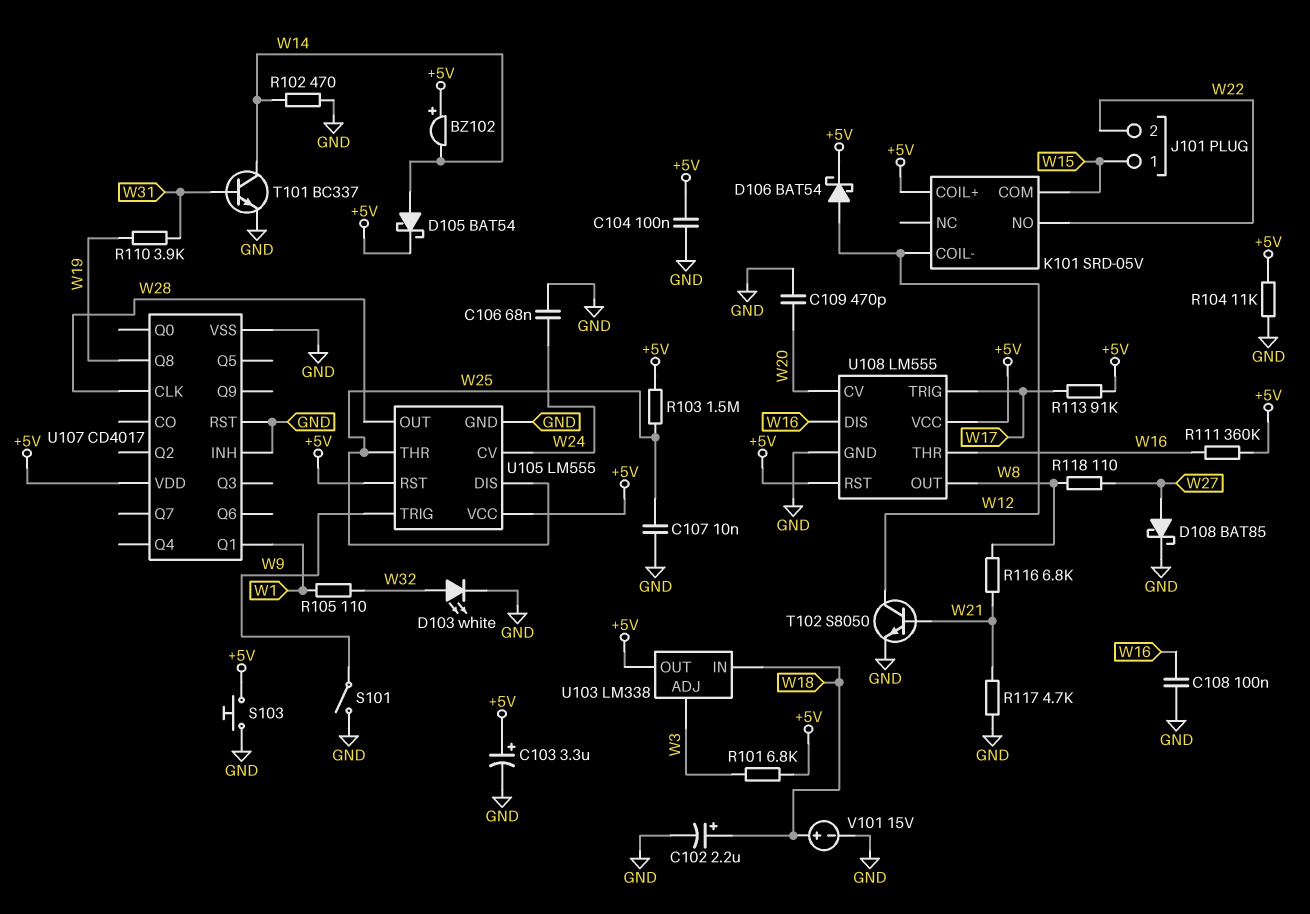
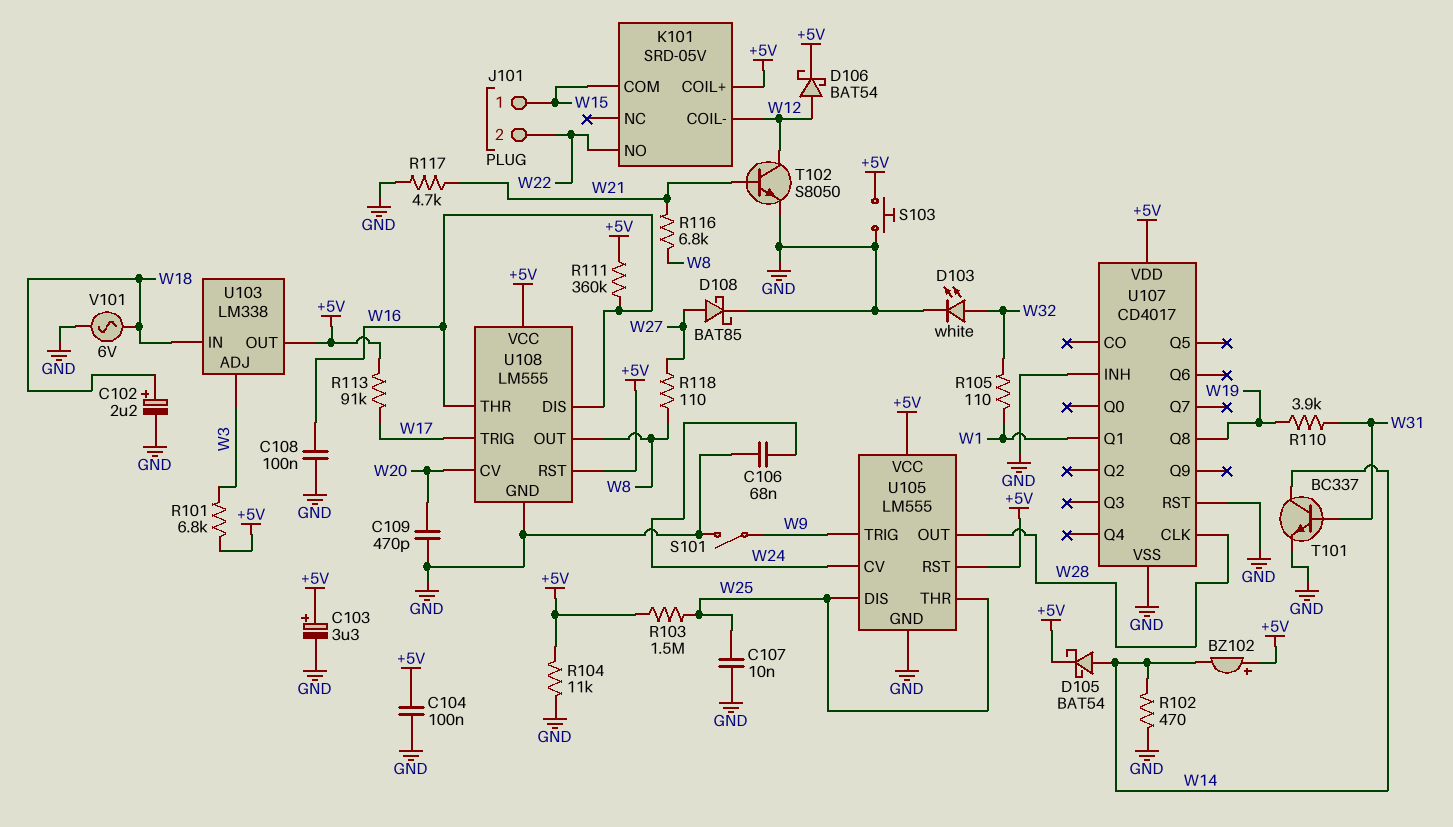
V101: 15V (plus W18, minus GND) -> AC 6V (GND, W18)

